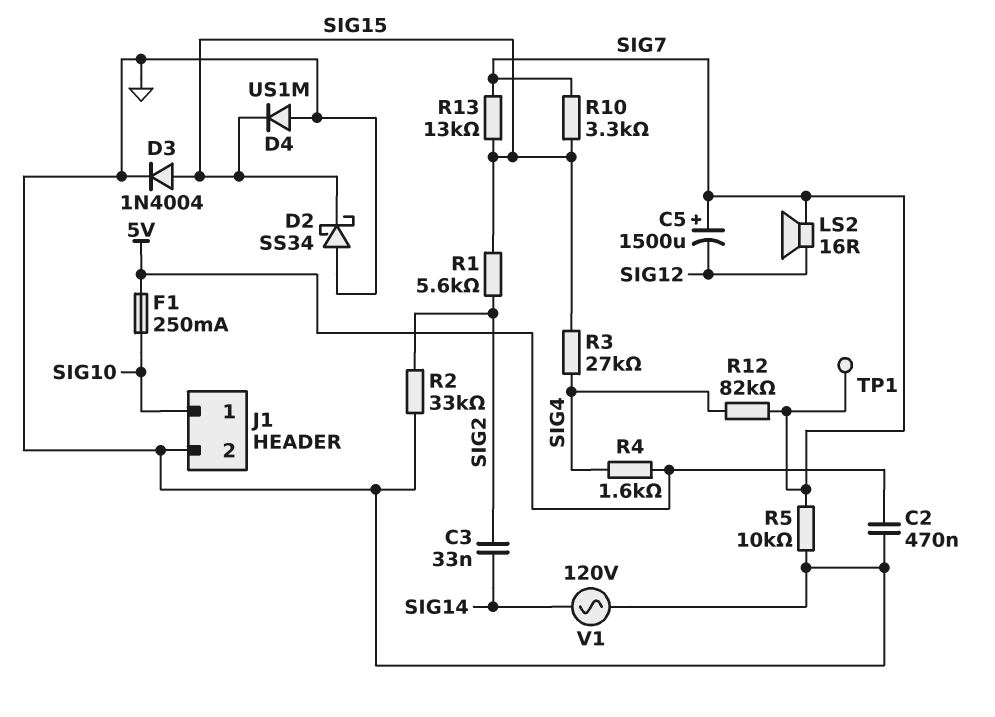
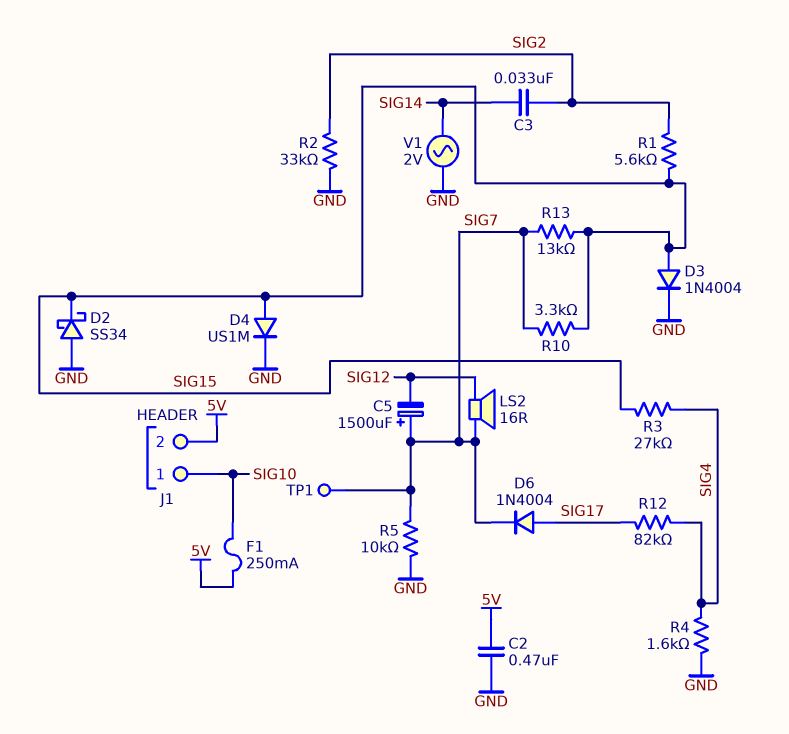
D4: diode US1M (A GND, K SIG15) -> diode US1M (A SIG15, K GND)
D6: none -> diode 1N4004 (A SIG17, K SIG7)
J1 pin 2: GND -> 5V
R4: 1.6k (5V, SIG4) -> 1.6k (GND, SIG4)
R12: 82k (SIG4, SIG7) -> 82k (SIG4, SIG17)
V1: AC 120V (GND, SIG14) -> AC 2V (GND, SIG14)

